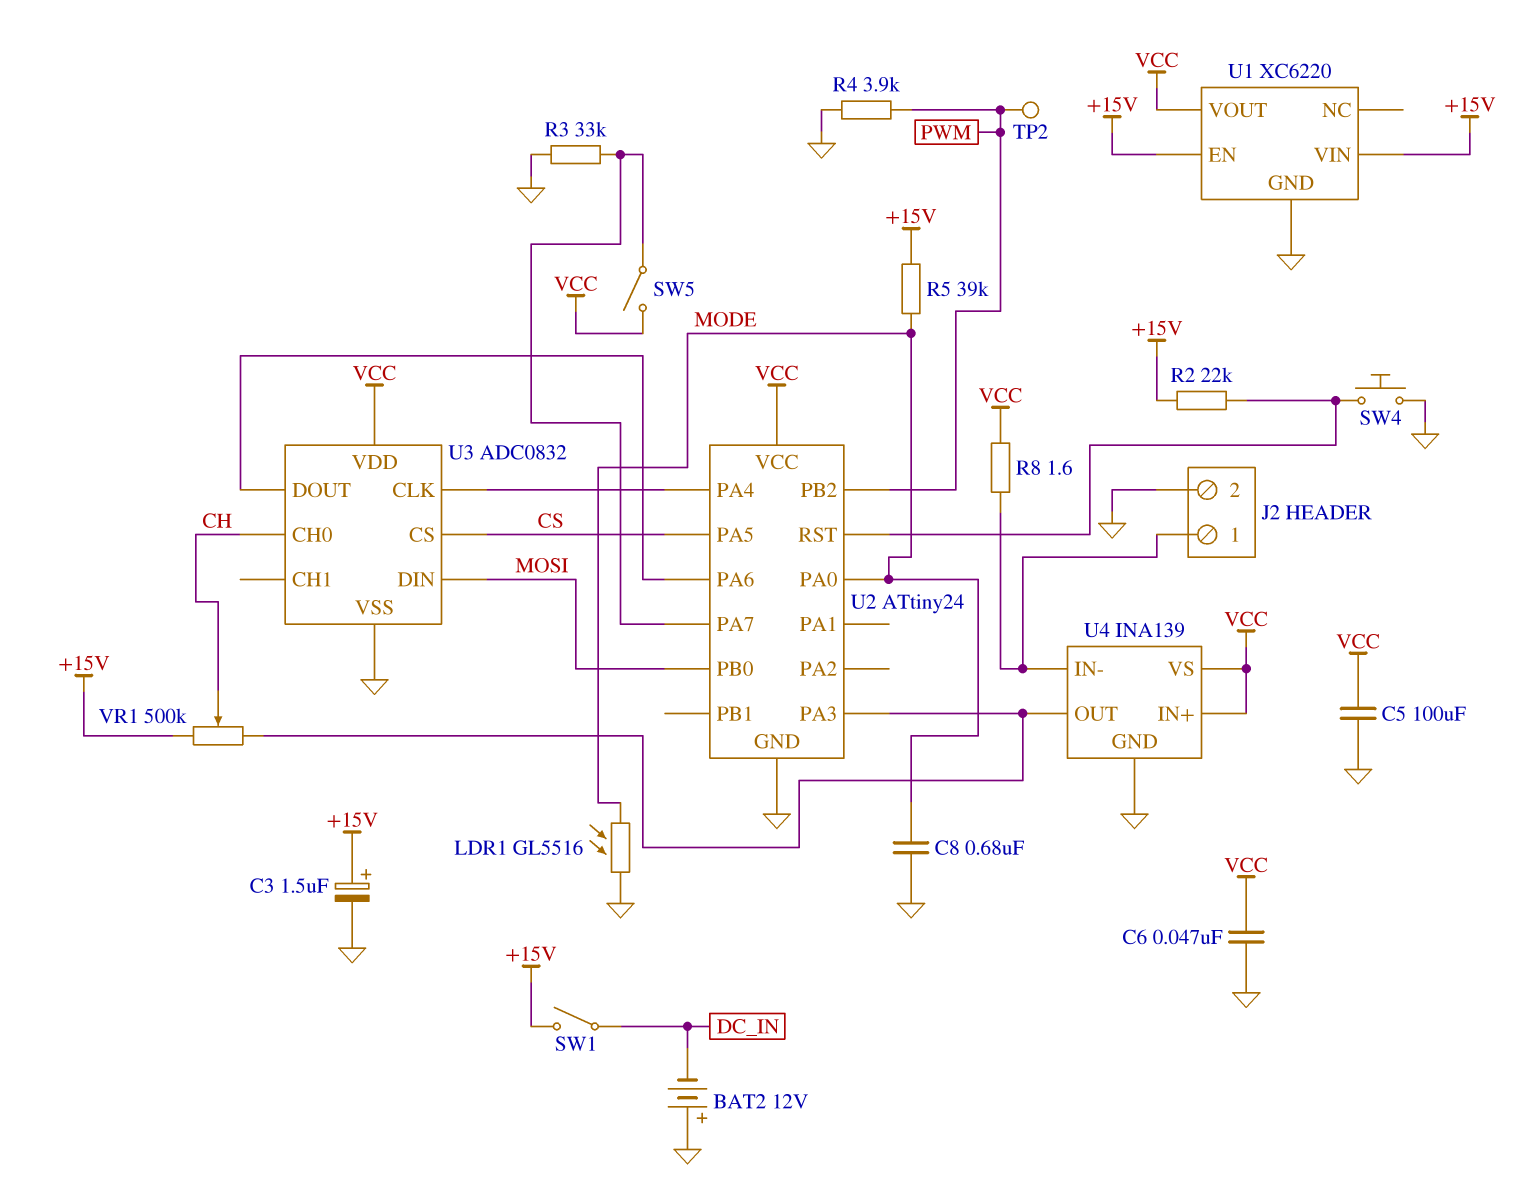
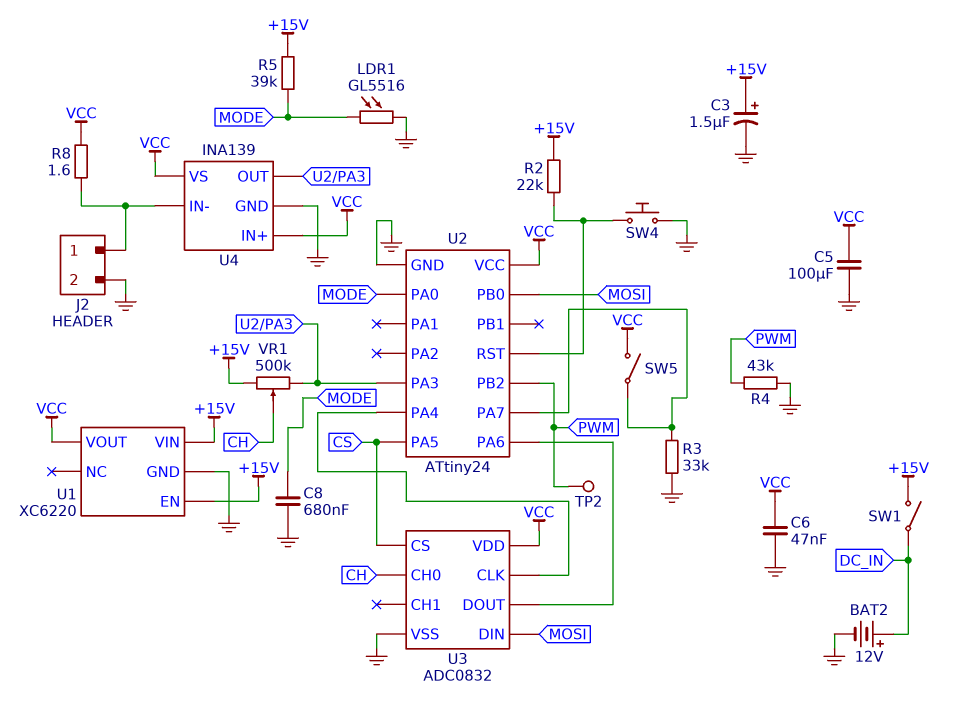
BAT2: 12V (plus GND, minus DC_IN) -> 12V (plus DC_IN, minus GND)
R4: 3.9k (GND, PWM) -> 43k (GND, PWM)

